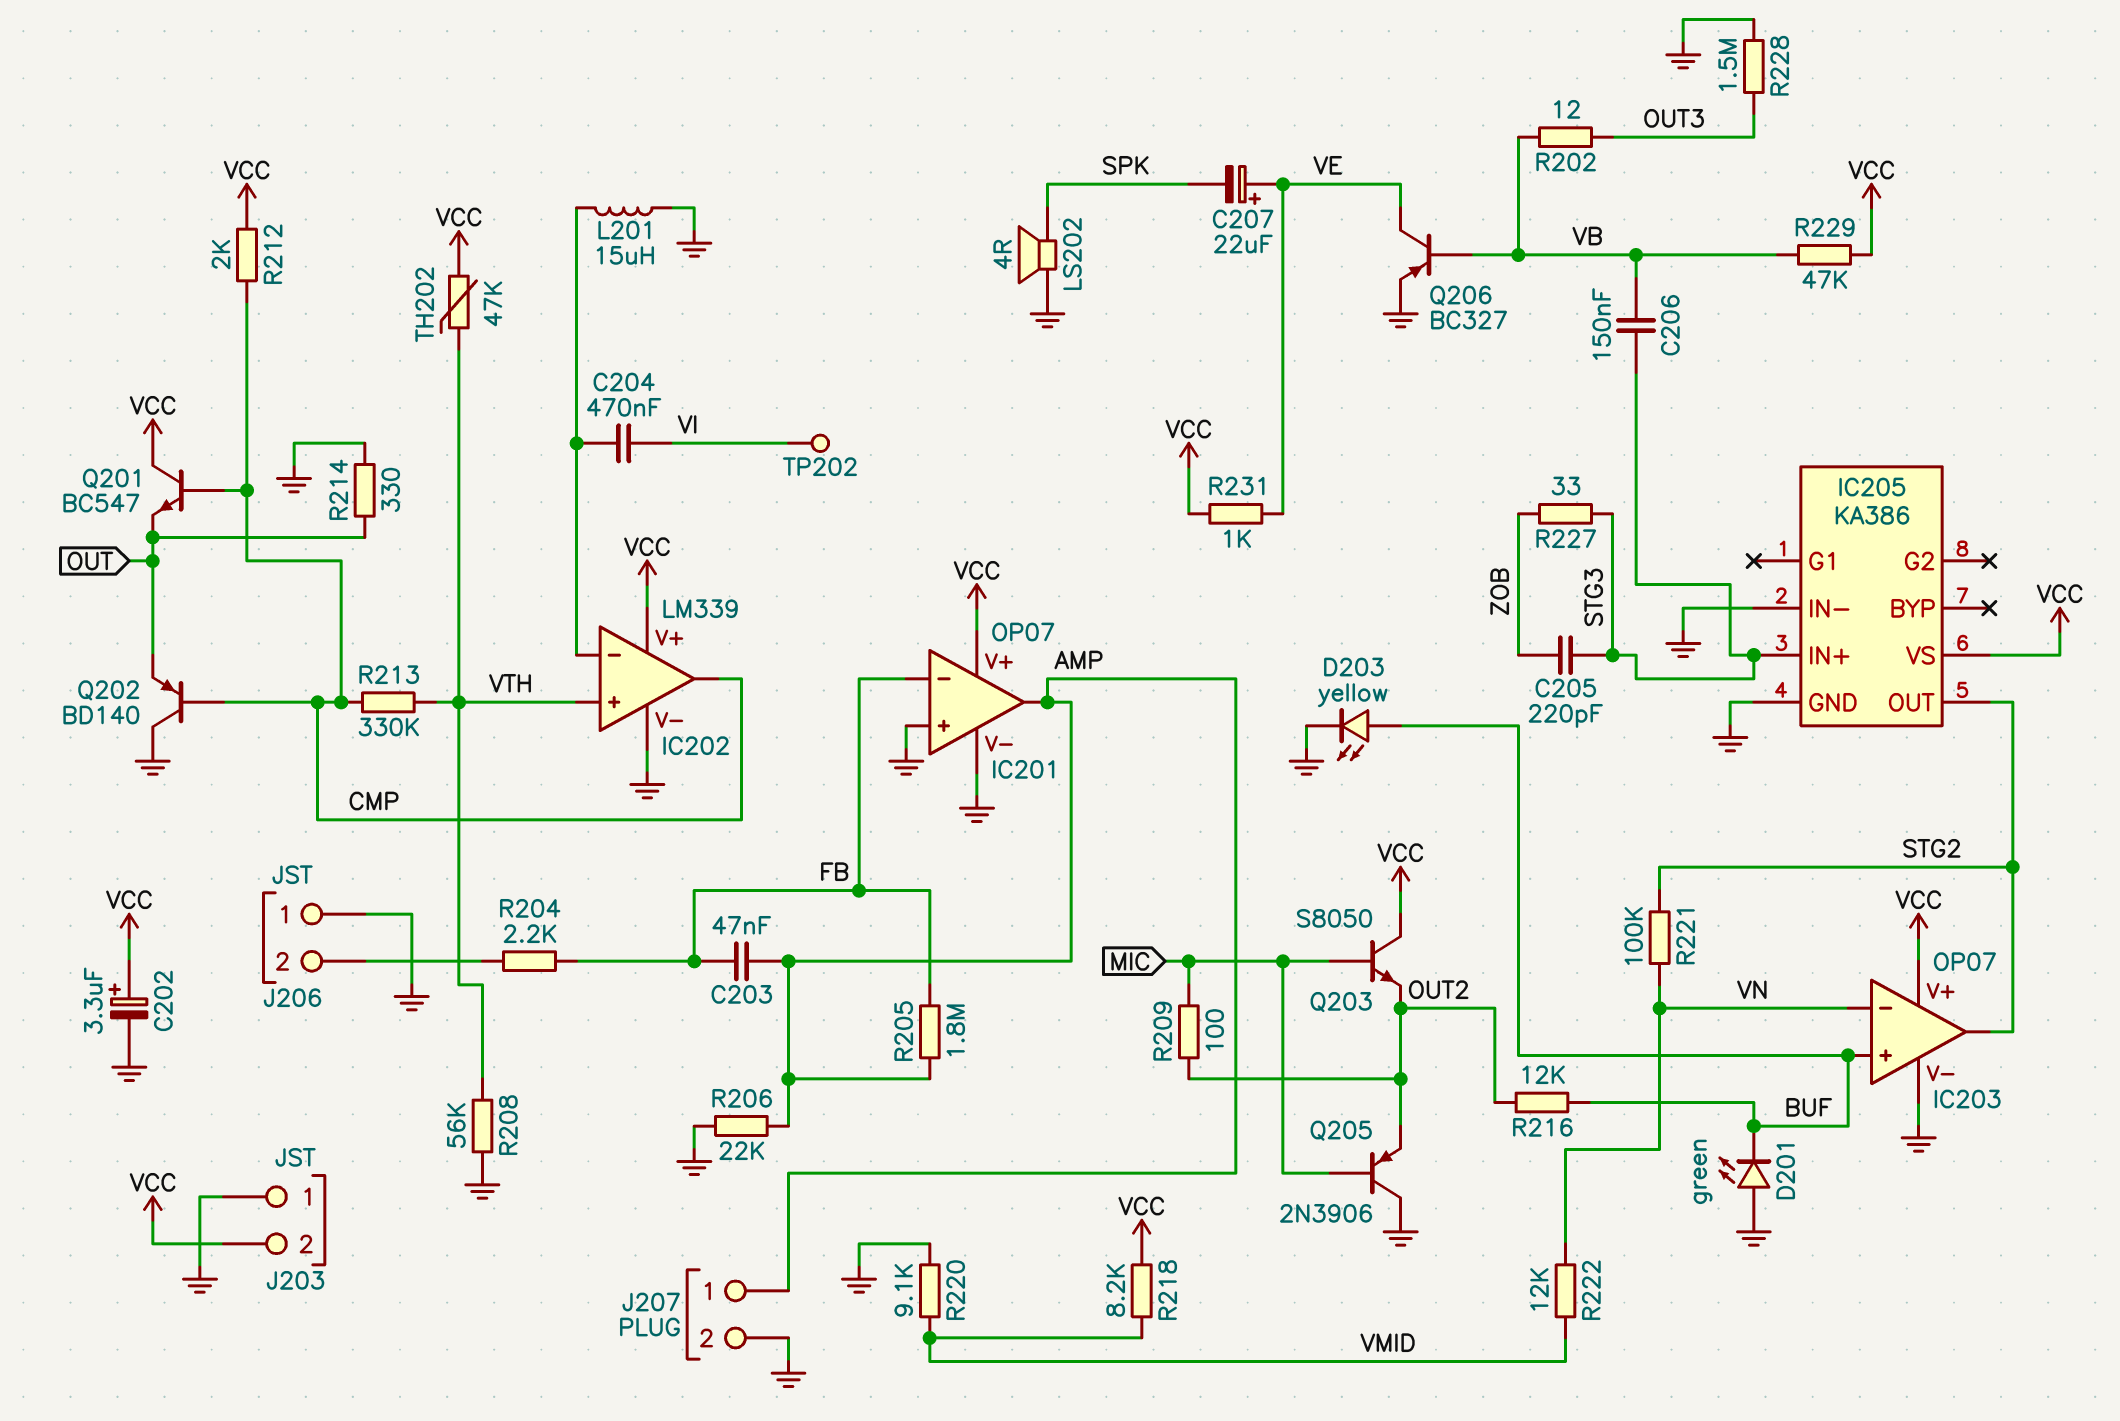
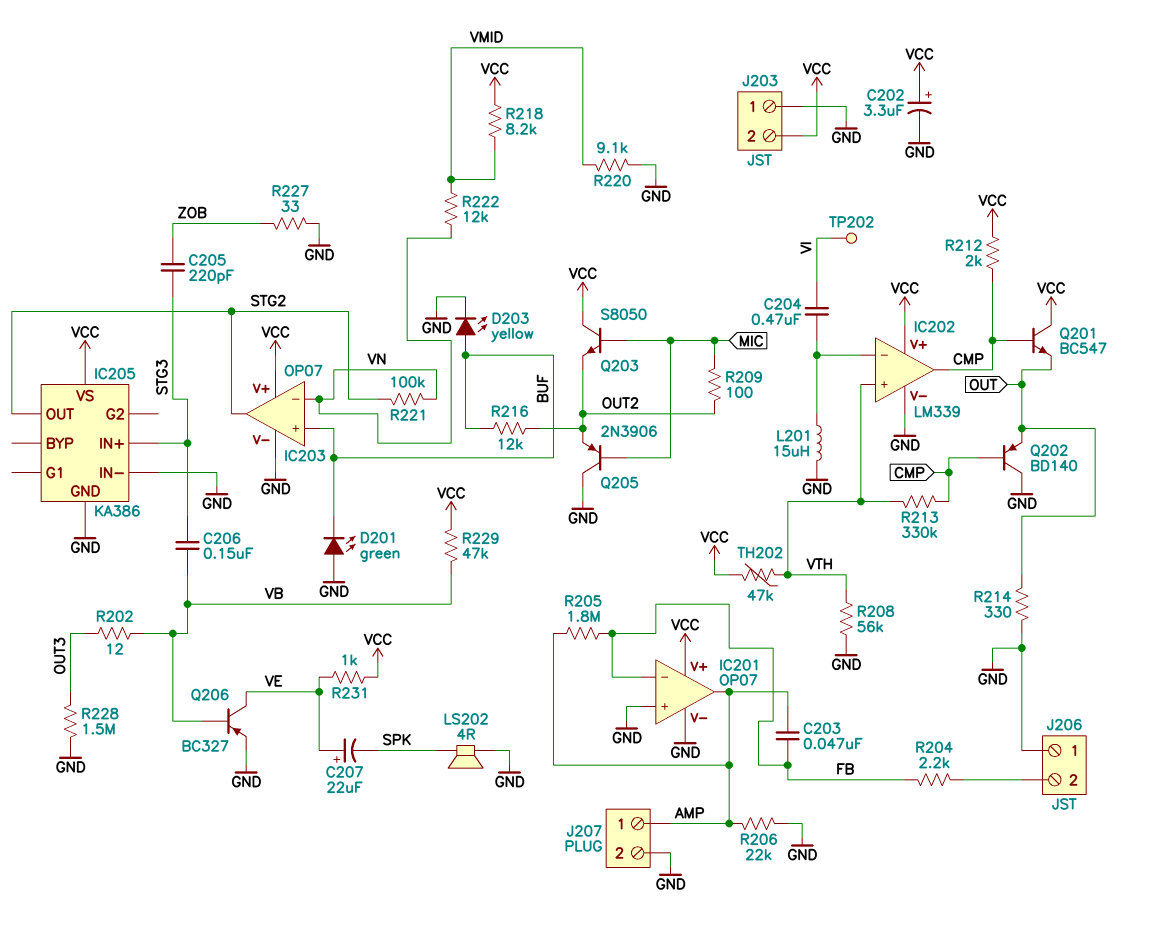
R227: 33 (STG3, ZOB) -> 33 (GND, ZOB)

